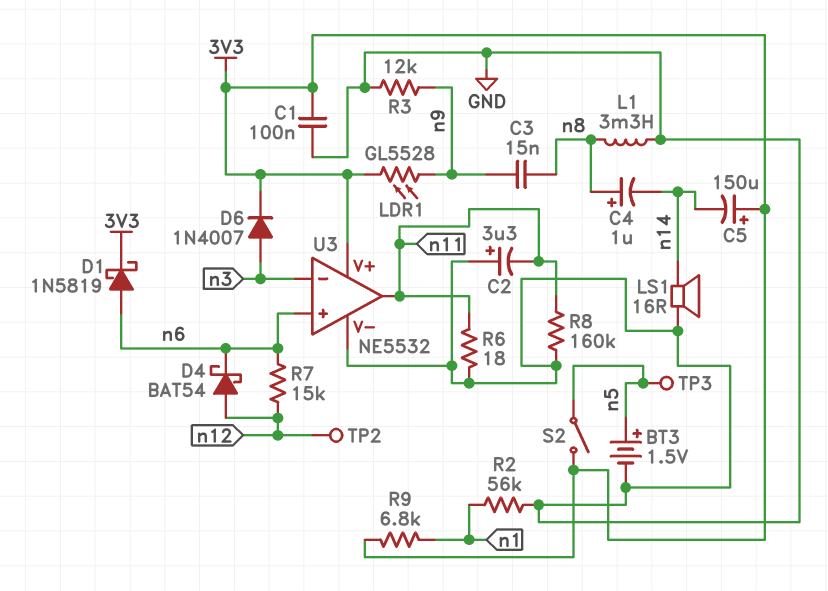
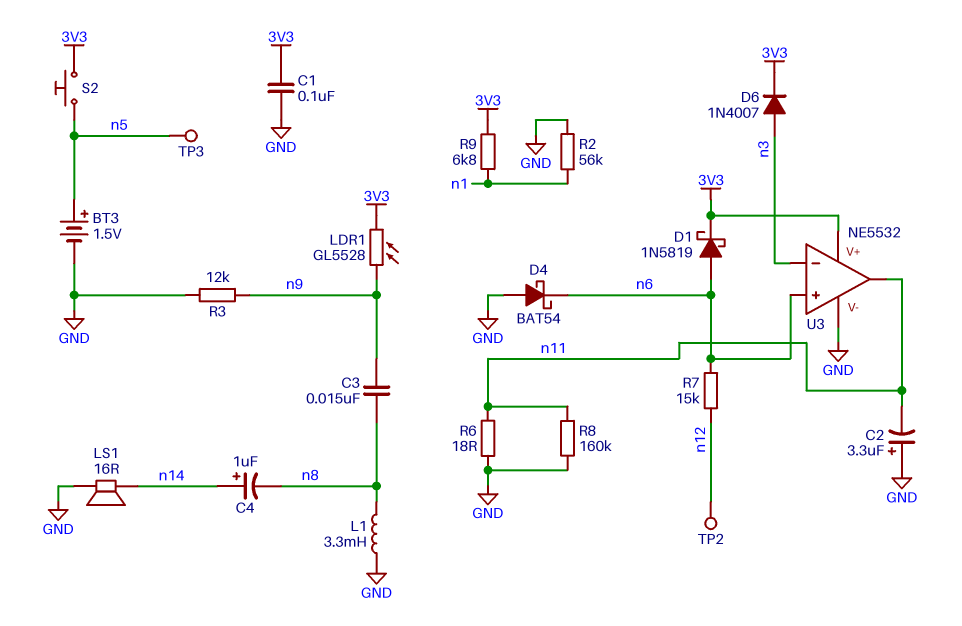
C4: 1uF (plus n8, minus n14) -> 1uF (plus n14, minus n8)
C5: 150uF (plus 3V3, minus n14) -> none
D4: schottky BAT54 (A n12, K n6) -> schottky BAT54 (A GND, K n6)
S2: switch (3V3, n5) -> button (3V3, n5)

